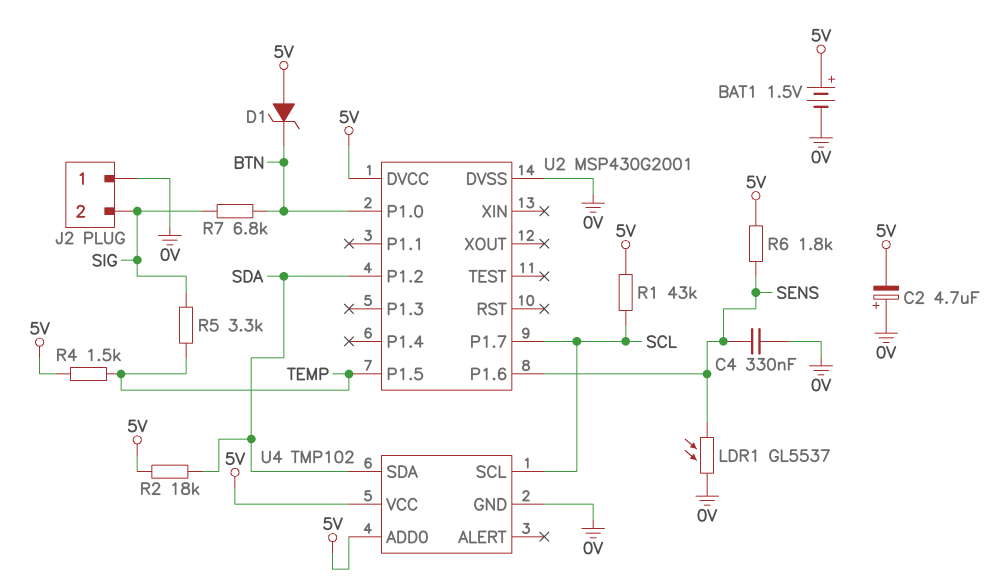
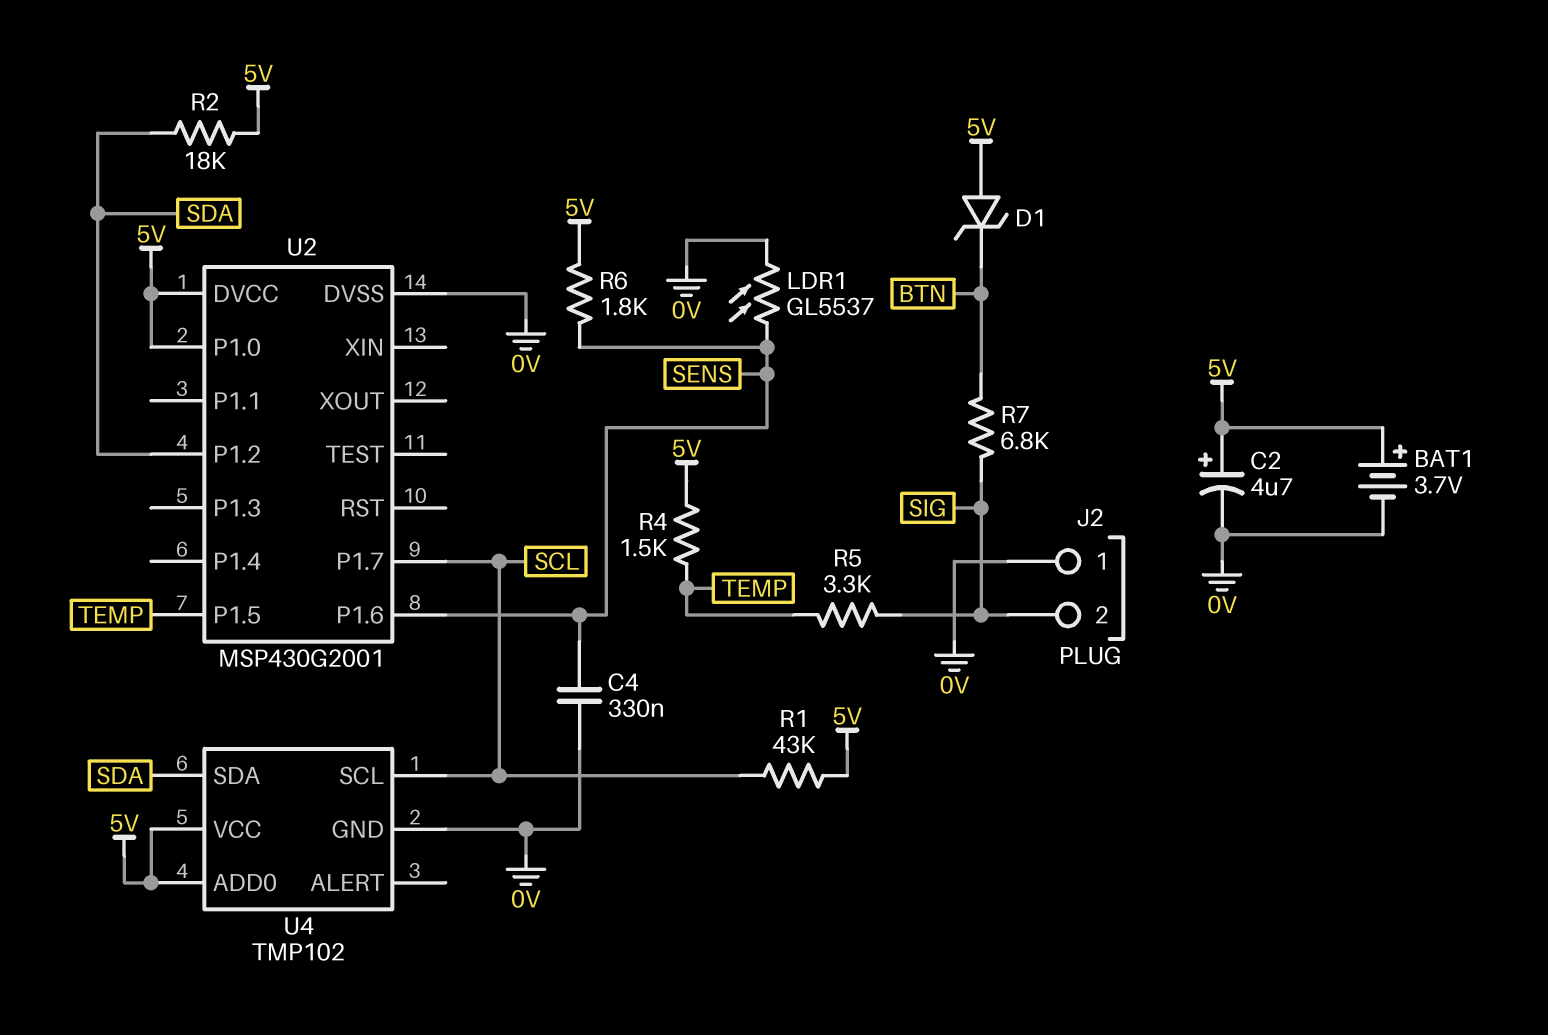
BAT1: 1.5V (plus 5V, minus 0V) -> 3.7V (plus 5V, minus 0V)
C2: 4.7uF (plus 0V, minus 5V) -> 4.7uF (plus 5V, minus 0V)
U2 pin P1.0: BTN -> 5V

